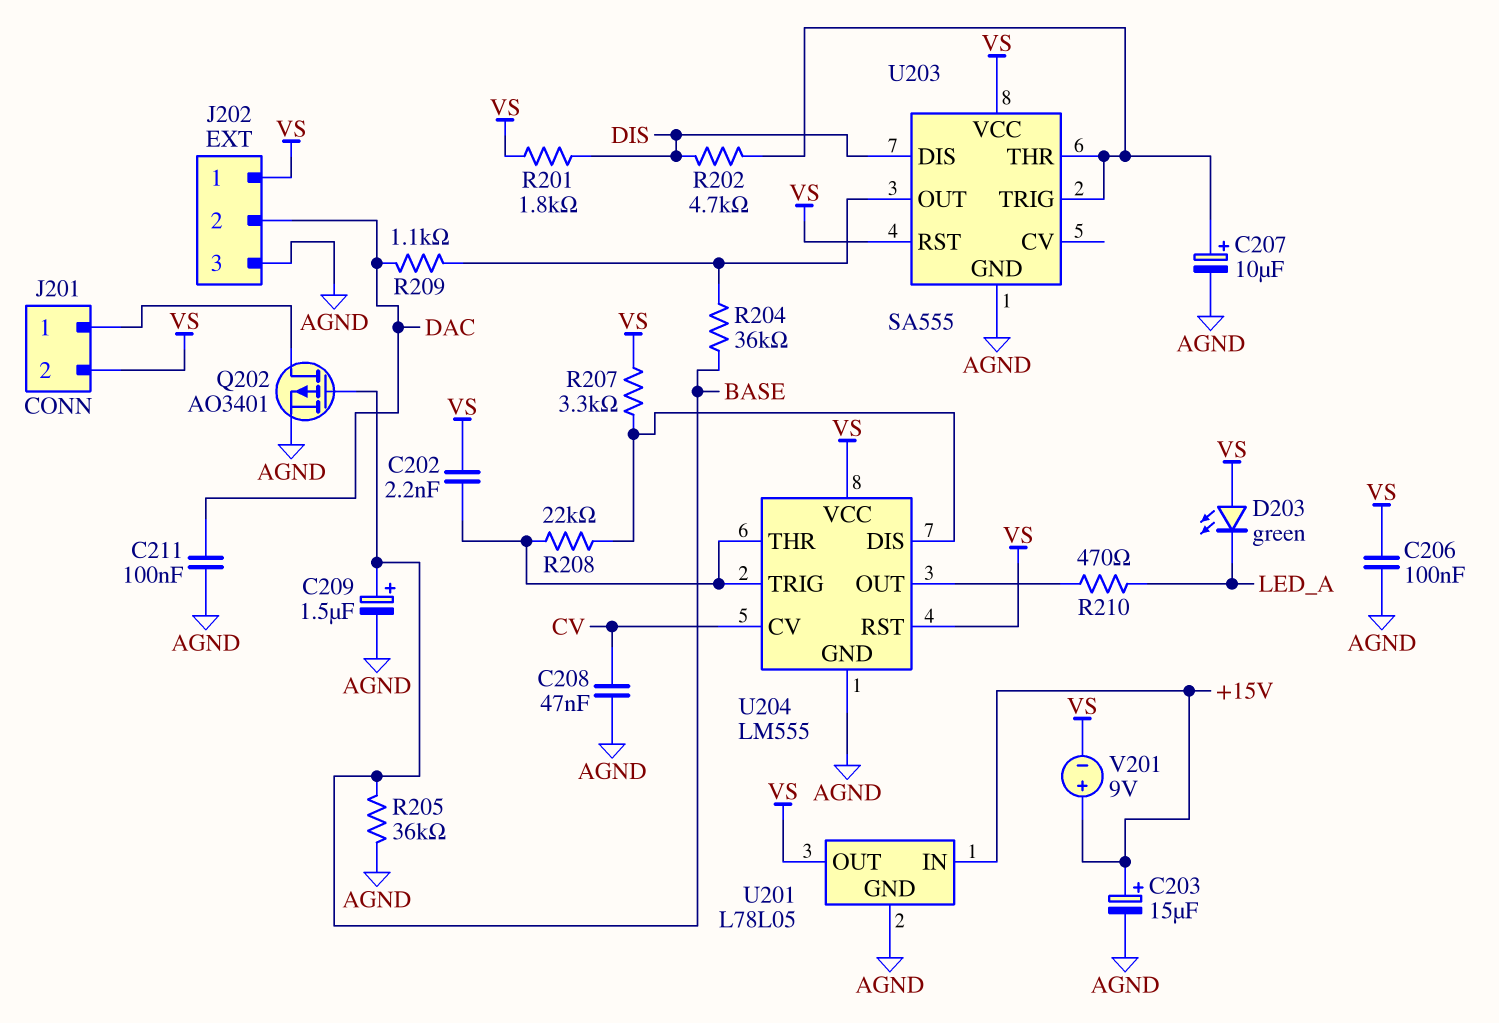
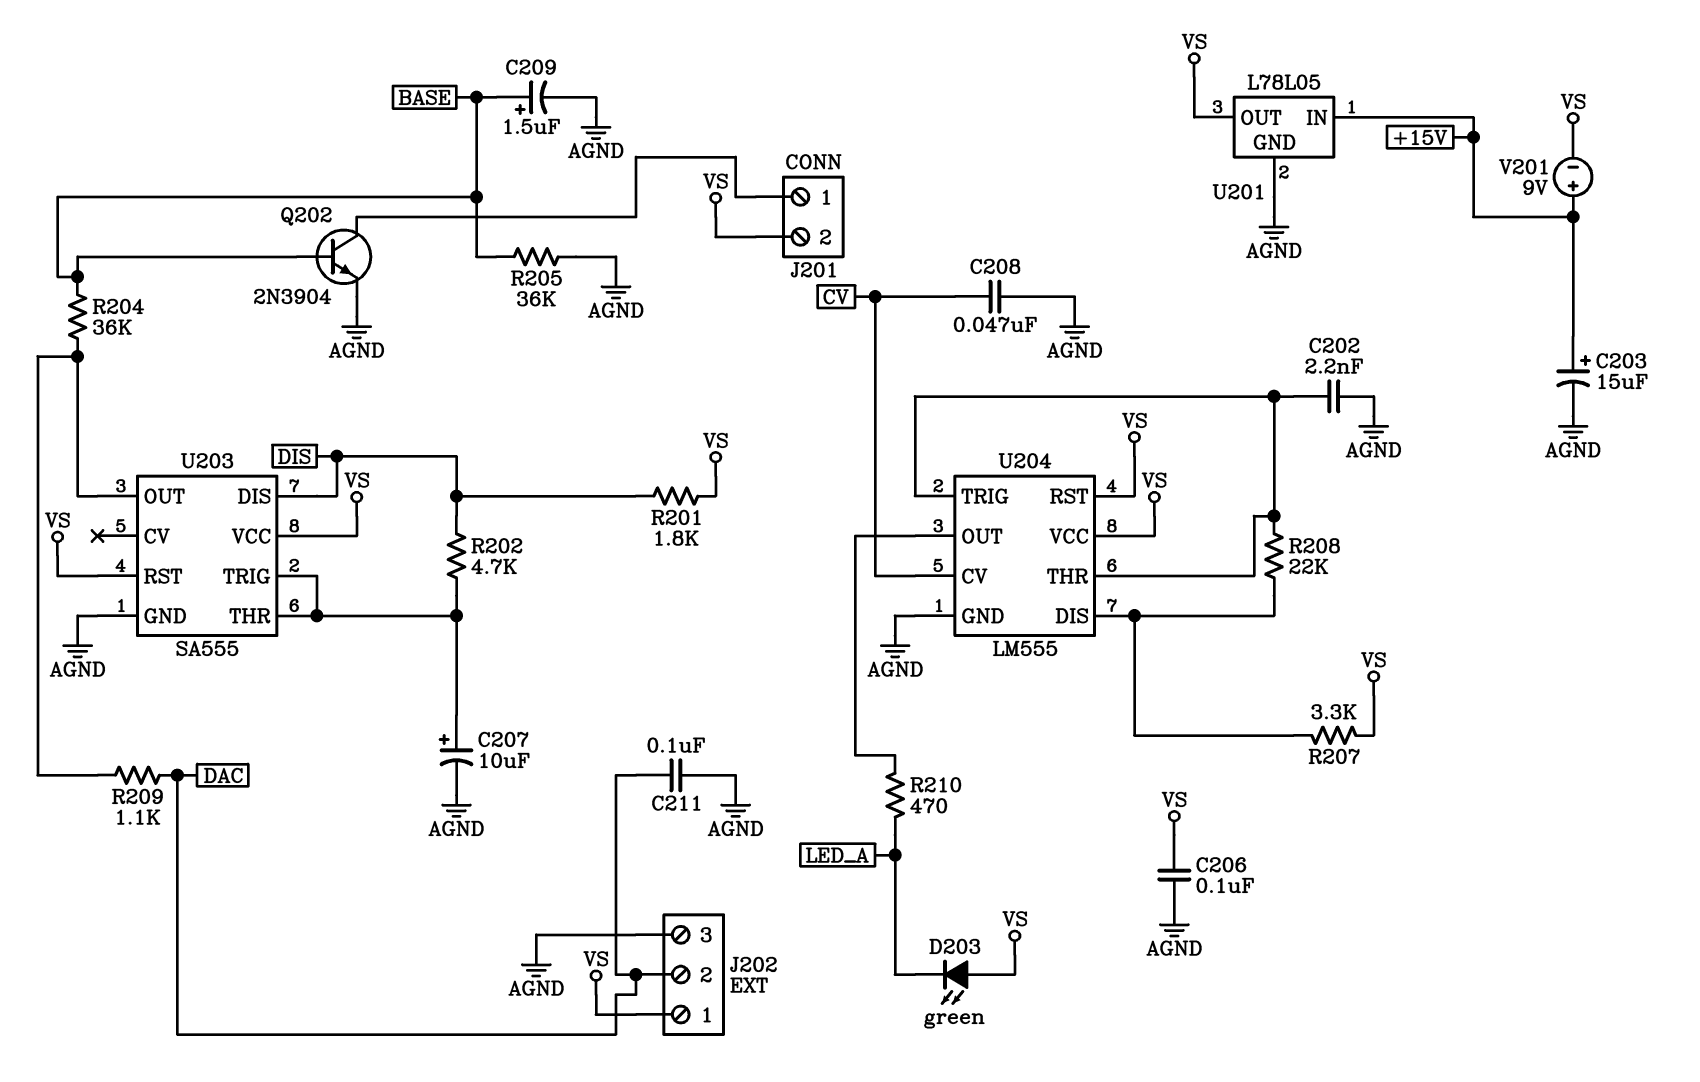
C202: 2.2nF (U204/THR, VS) -> 2.2nF (AGND, U204/THR)
Q202: PMOS AO3401 (G BASE, D J201/1, S AGND) -> NPN 2N3904 (B BASE, C J201/1, E AGND)

